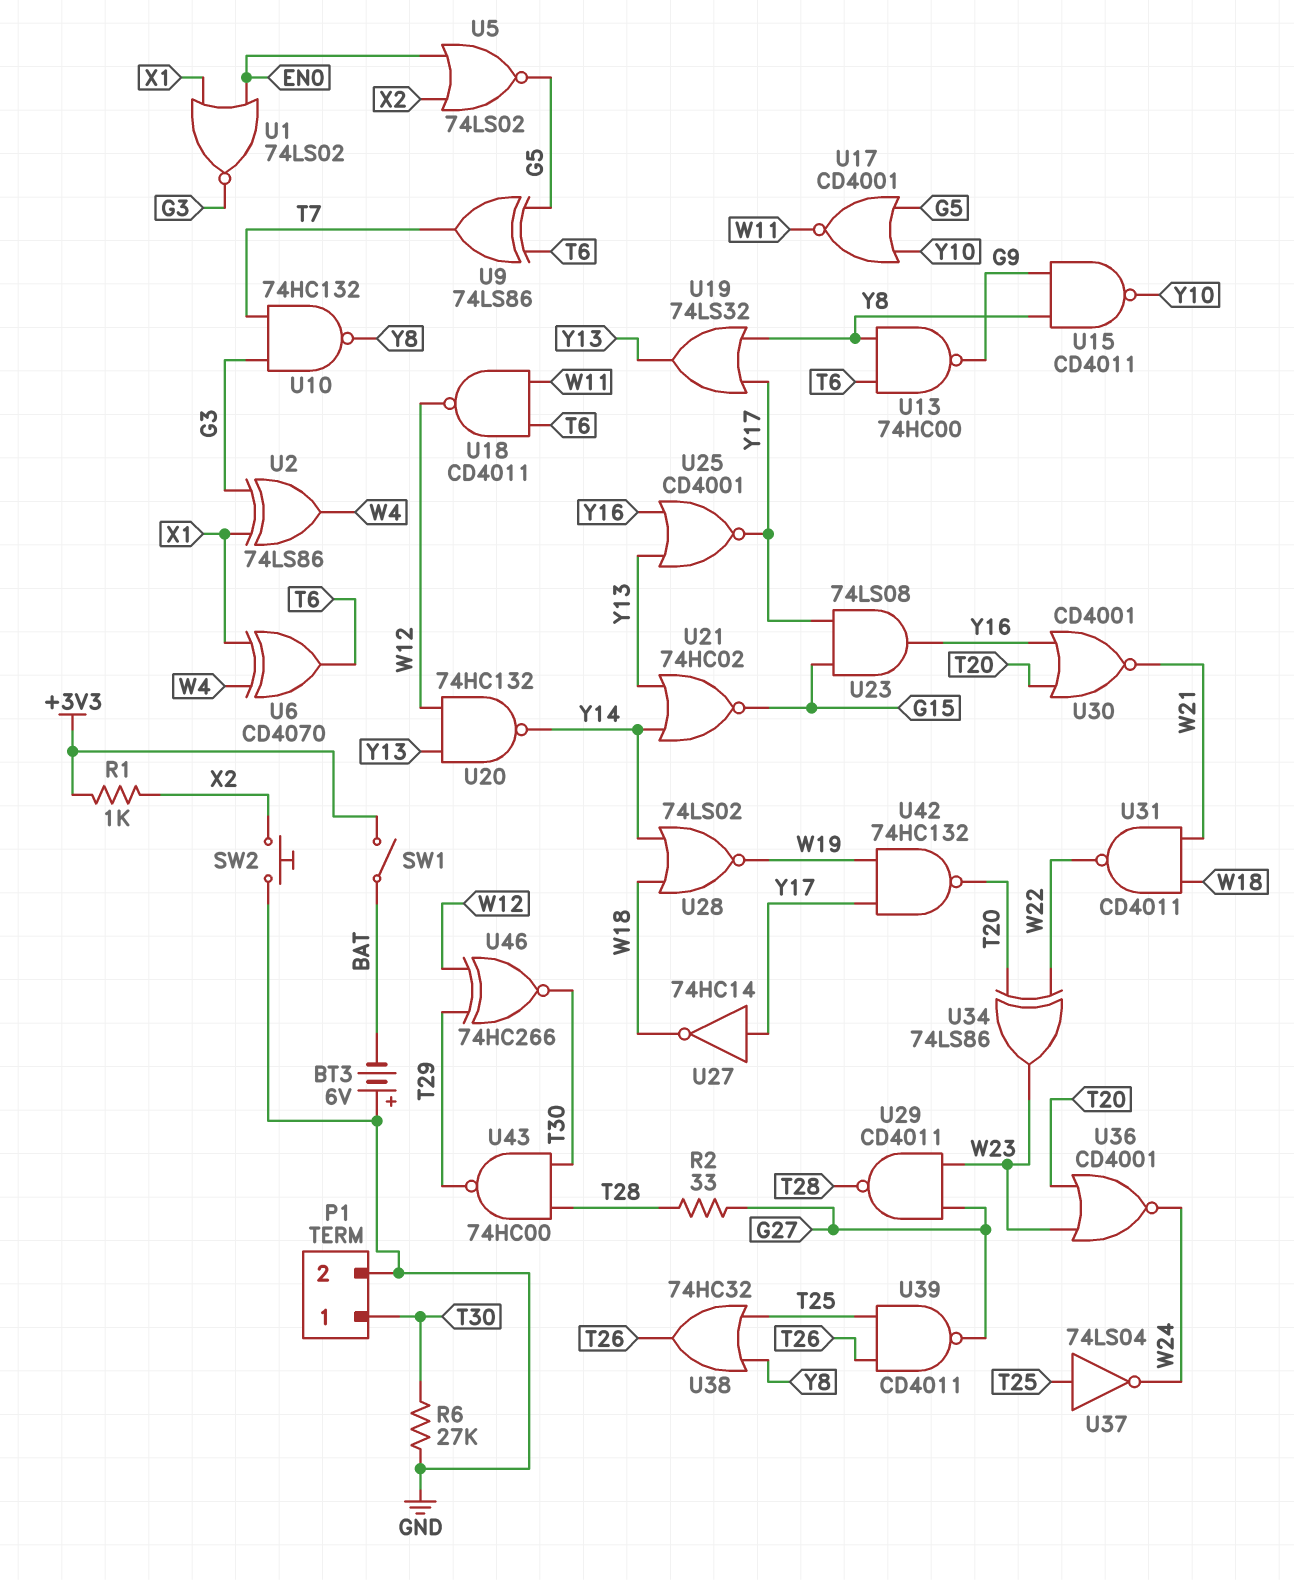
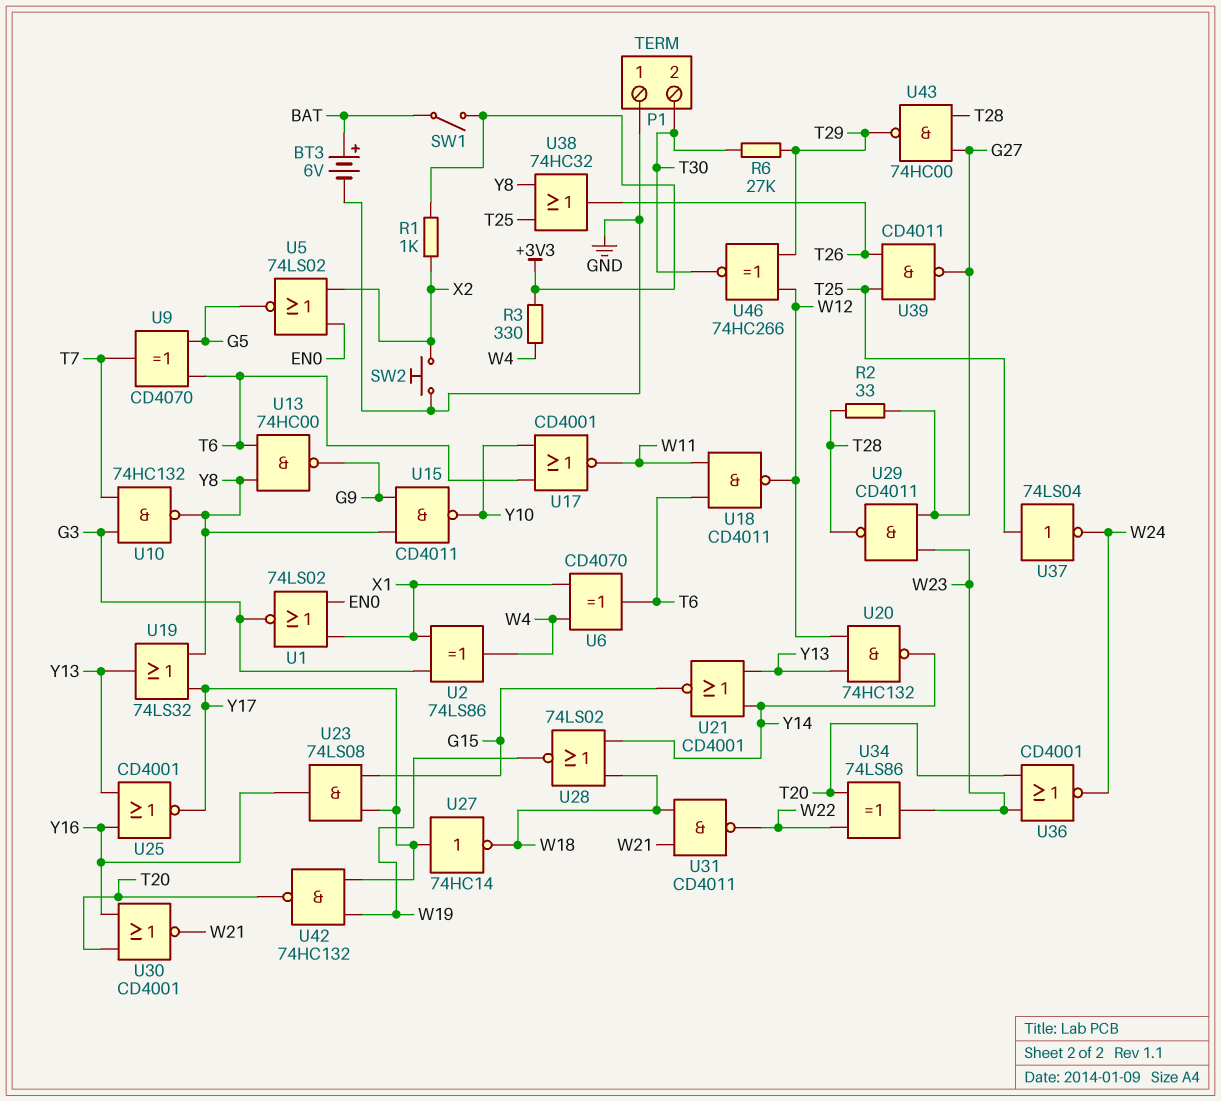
BT3: 6V (plus GND, minus BAT) -> 6V (plus BAT, minus GND)
P1 pin 1: T30 -> GND
P1 pin 2: GND -> T30
R3: none -> 330 (+3V3, W4)
R6: 27k (GND, T30) -> 27k (T29, T30)
U9: XOR 74LS86 (in G5, in T6, out T7) -> XOR CD4070 (in G5, in T6, out T7)
U17: NOR CD4001 (in G5, in Y10, out W11) -> NOR CD4001 (in T6, in Y10, out W11)
U21: NOR 74HC02 (in Y13, in Y14, out G15) -> NOR CD4001 (in Y13, in Y14, out G15)
U43: NAND 74HC00 (in T28, in T30, out T29) -> NAND 74HC00 (in G27, in T28, out T29)

